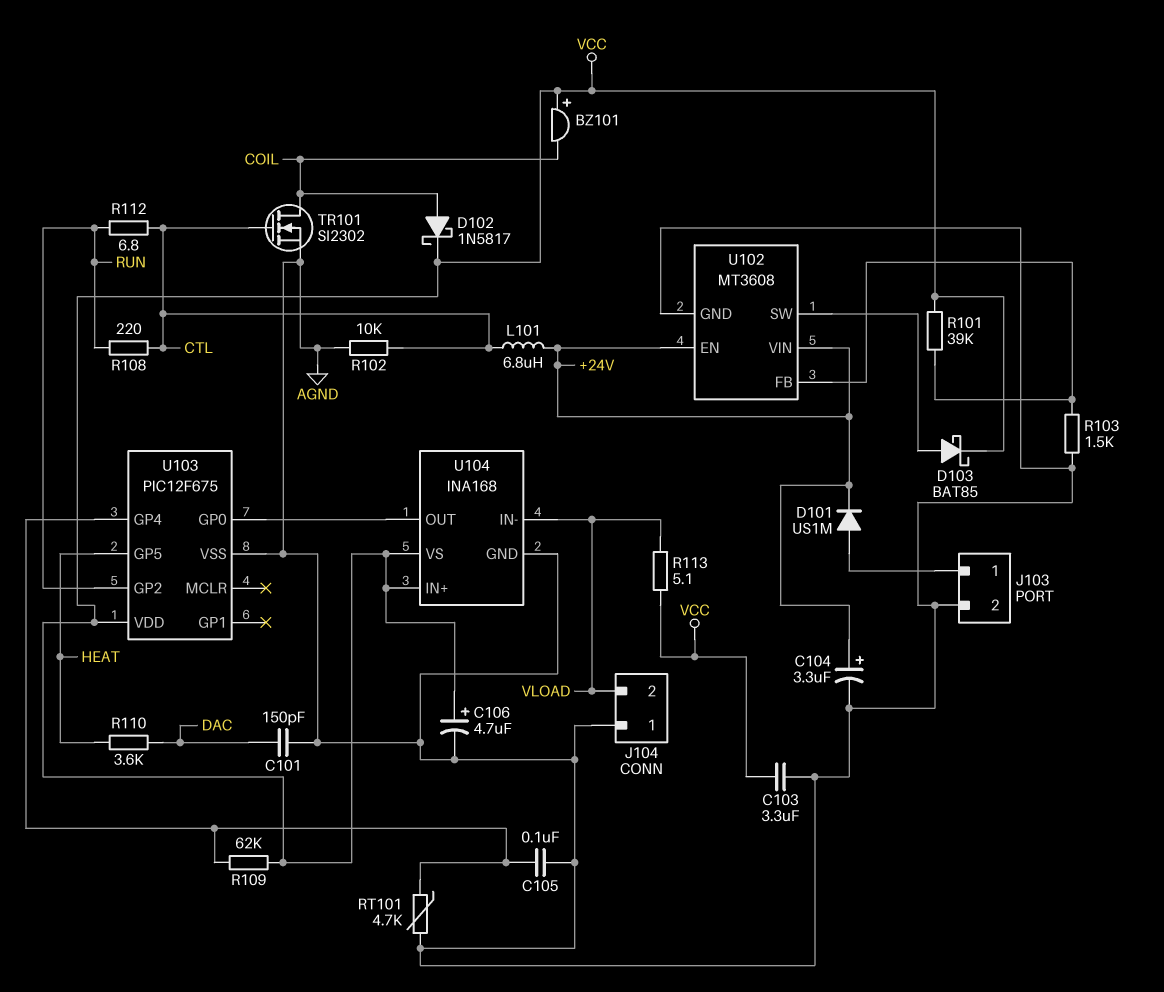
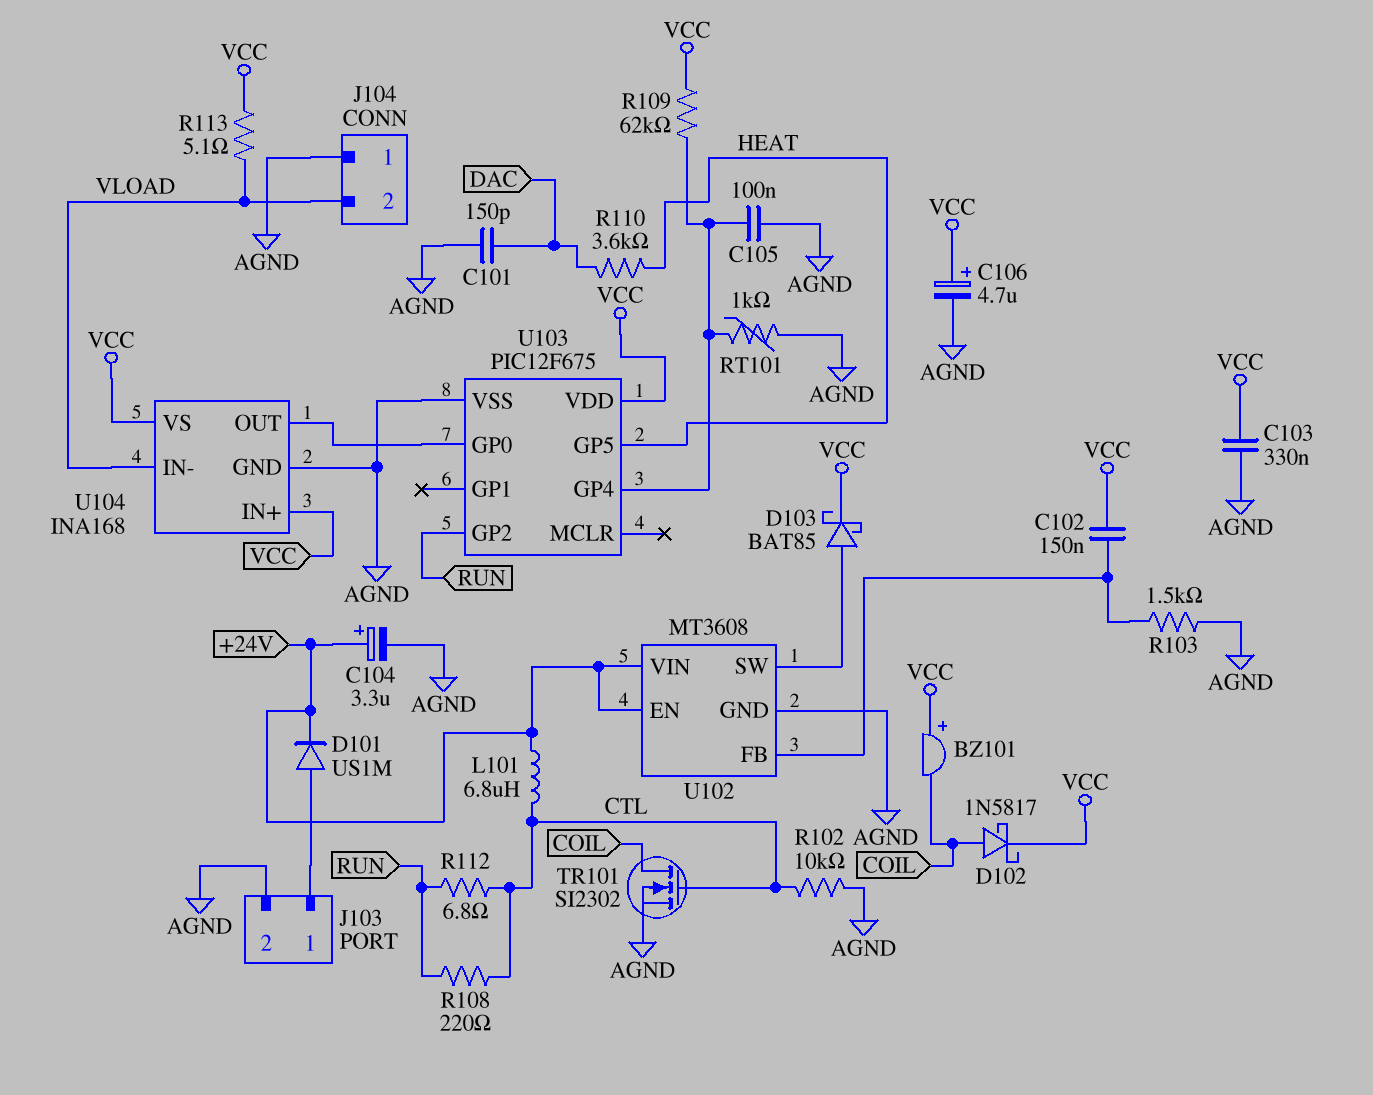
C102: none -> 150nF (U102/FB, VCC)
C103: 3.3uF (AGND, VCC) -> 330nF (AGND, VCC)
R101: 39k (U102/FB, VCC) -> none
RT101: 4.7k (AGND, U103/GP4) -> 1k (AGND, U103/GP4)

